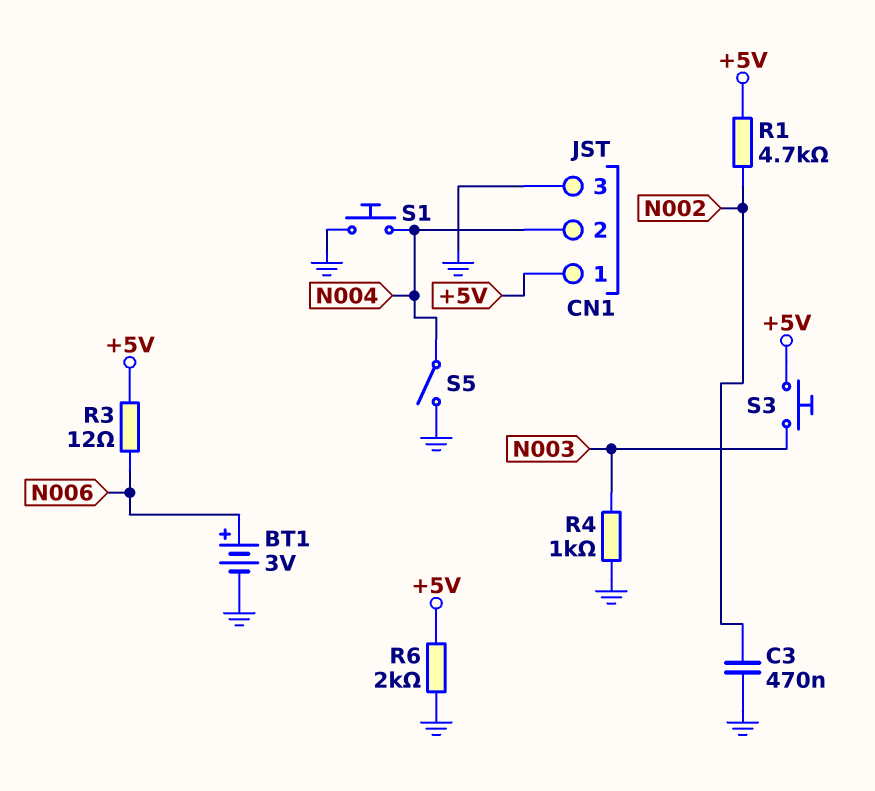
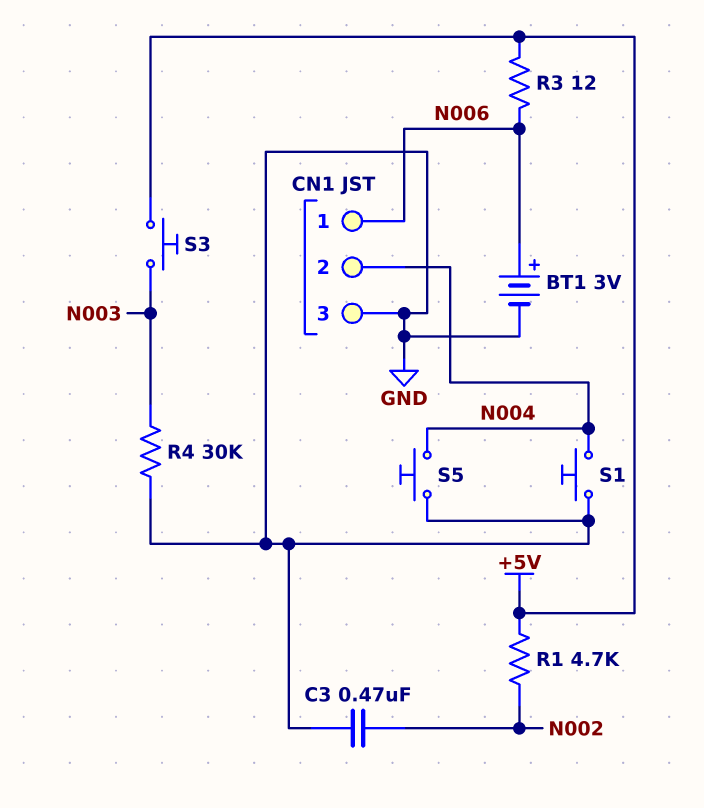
CN1 pin 1: +5V -> N006
R4: 1k (GND, N003) -> 30k (GND, N003)
R6: 2k (+5V, GND) -> none
S5: switch (GND, N004) -> button (GND, N004)

